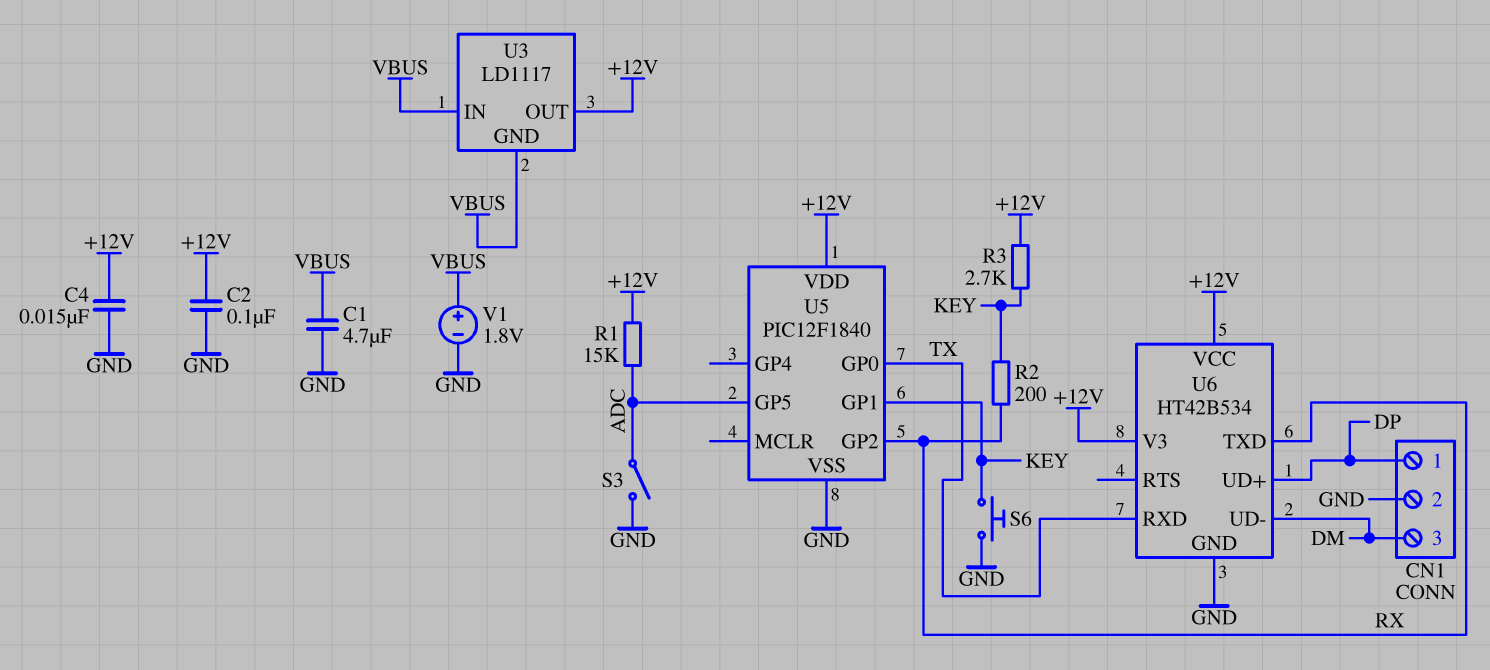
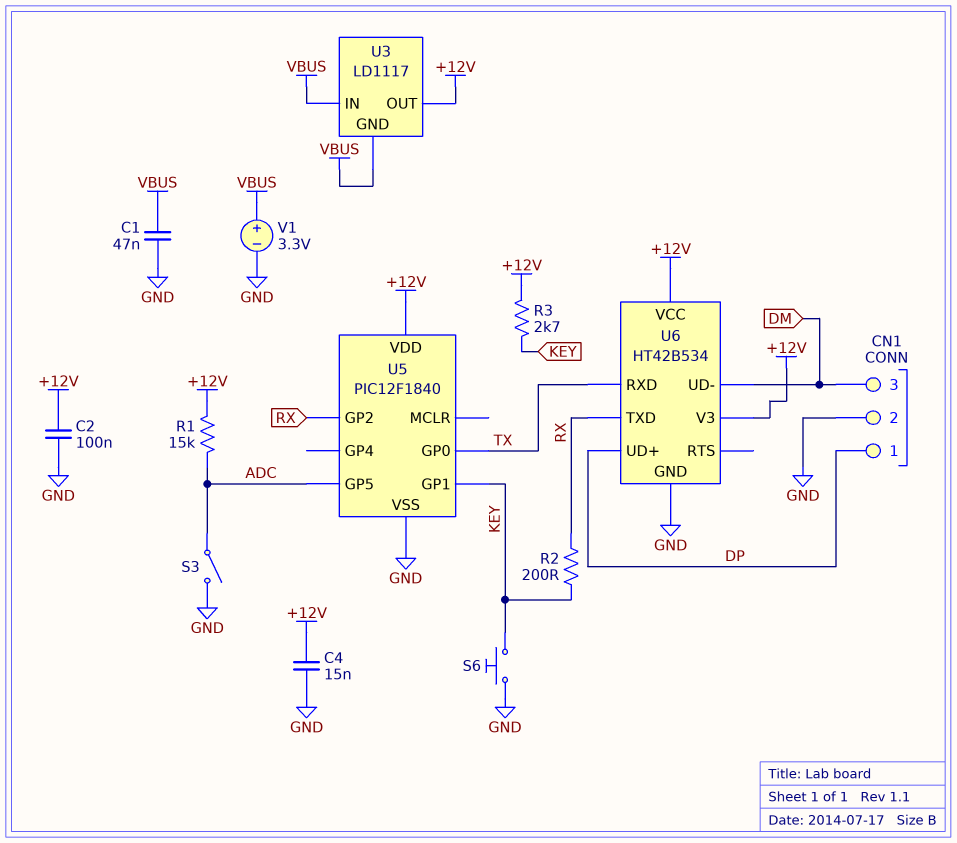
C1: 4.7uF (GND, VBUS) -> 47nF (GND, VBUS)
V1: 1.8V (plus VBUS, minus GND) -> 3.3V (plus VBUS, minus GND)

